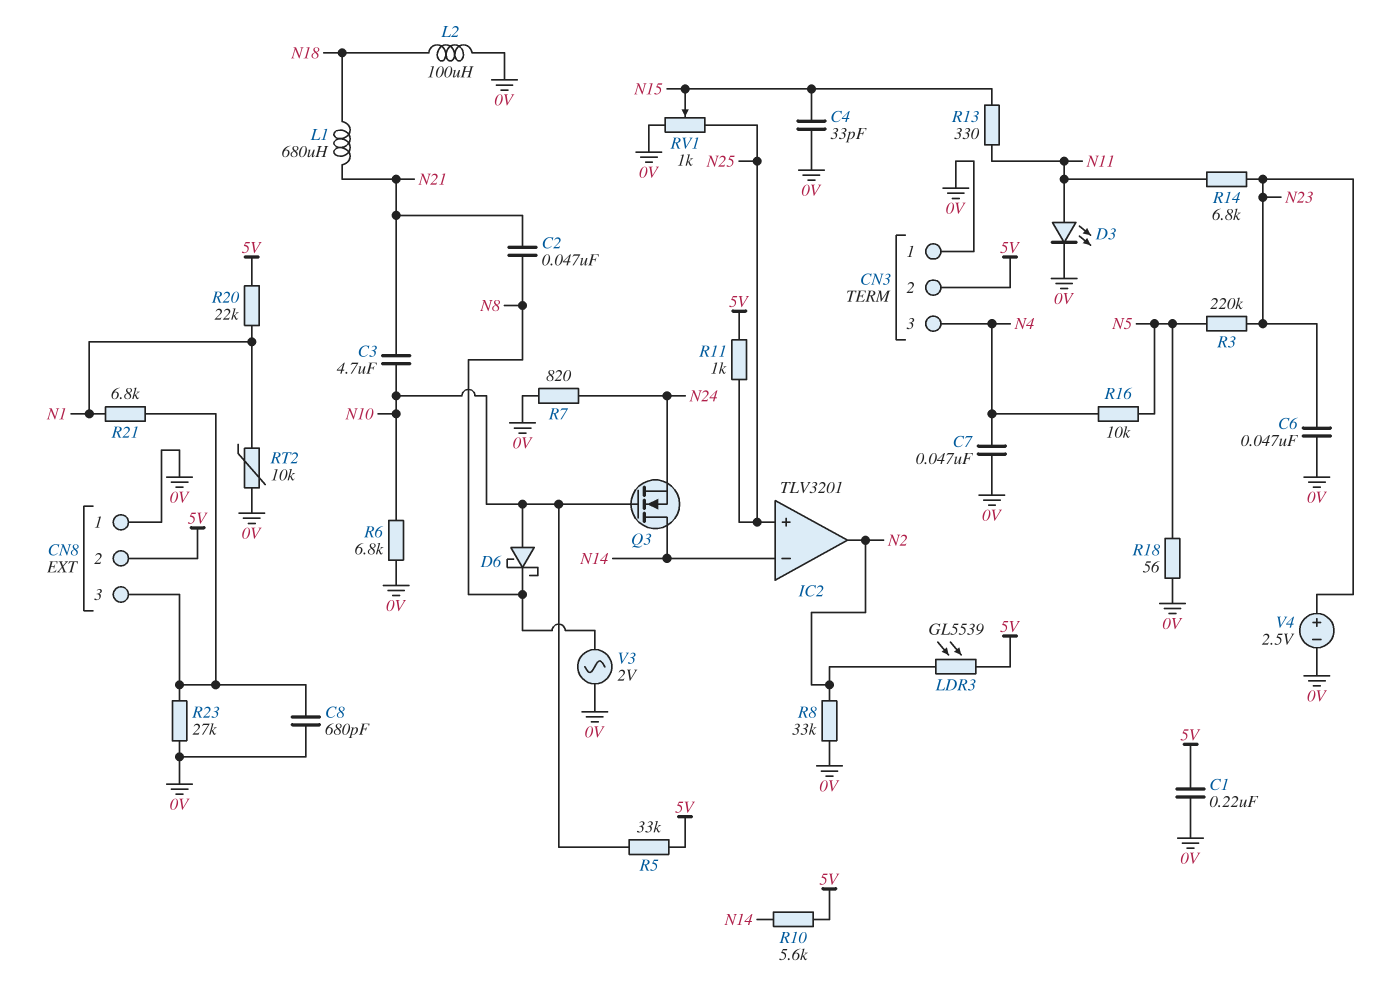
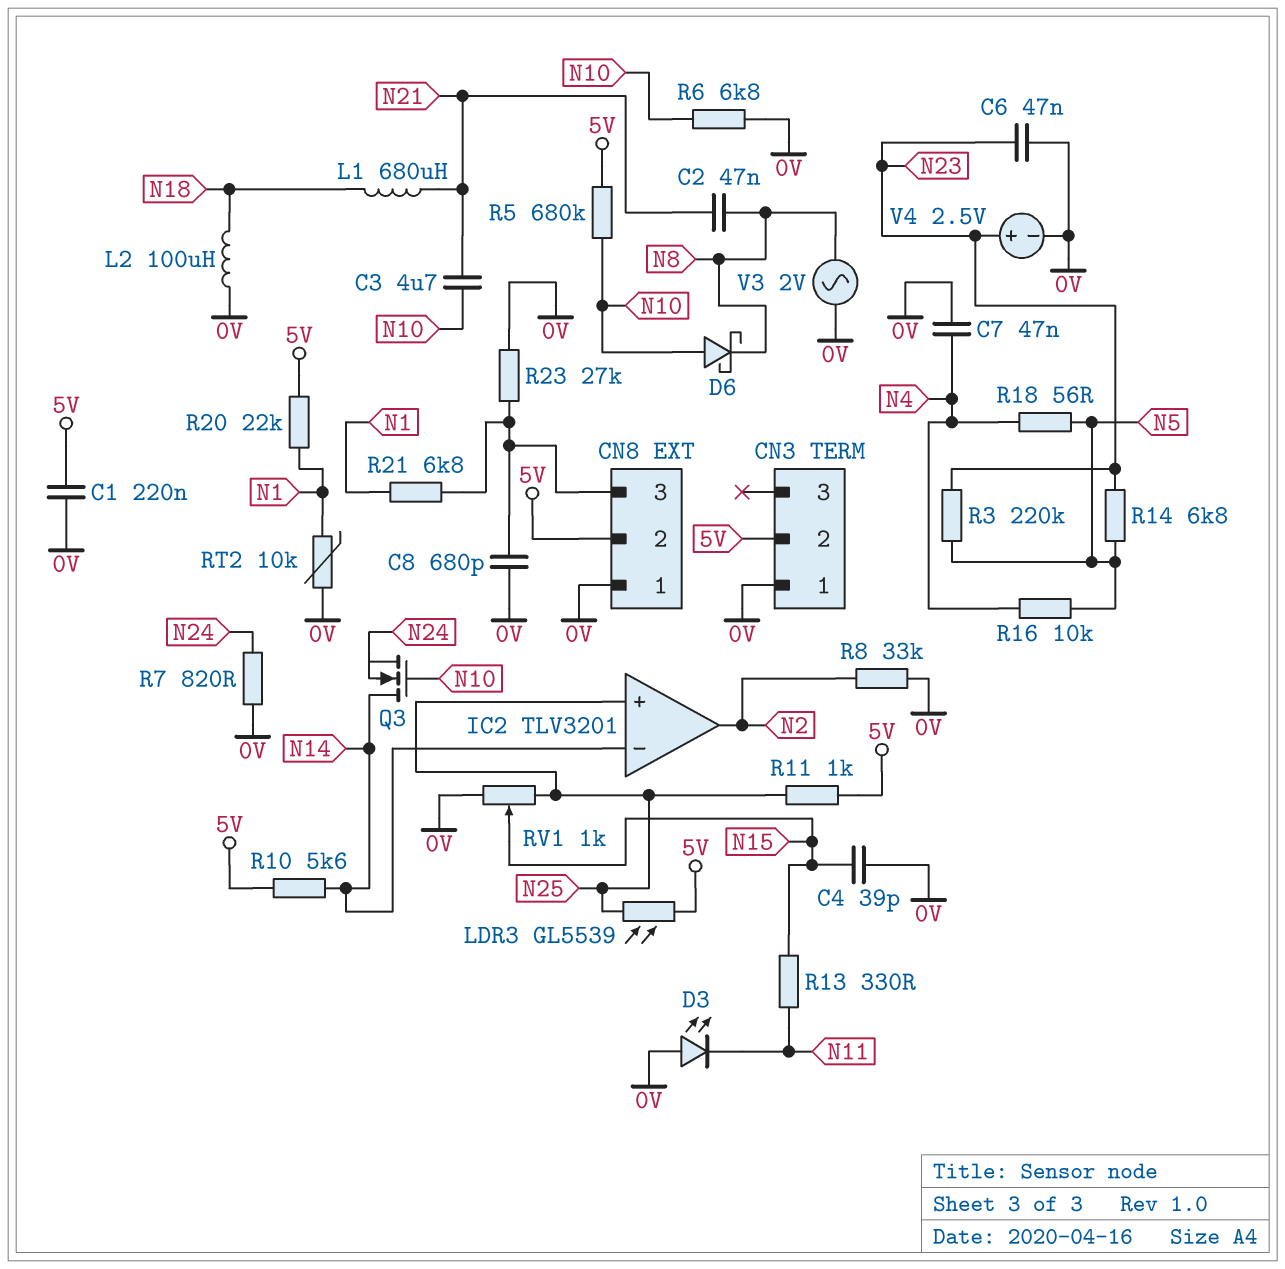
C4: 33pF (0V, N15) -> 39pF (0V, N15)
CN3 pin 3: N4 -> none
D3: LED (A N11, K 0V) -> LED (A 0V, K N11)
LDR3: GL5539 (5V, N2) -> GL5539 (5V, N25)
R5: 33k (5V, N10) -> 680k (5V, N10)
R14: 6.8k (N11, N23) -> 6.8k (N5, N23)
R18: 56 (0V, N5) -> 56 (N4, N5)

